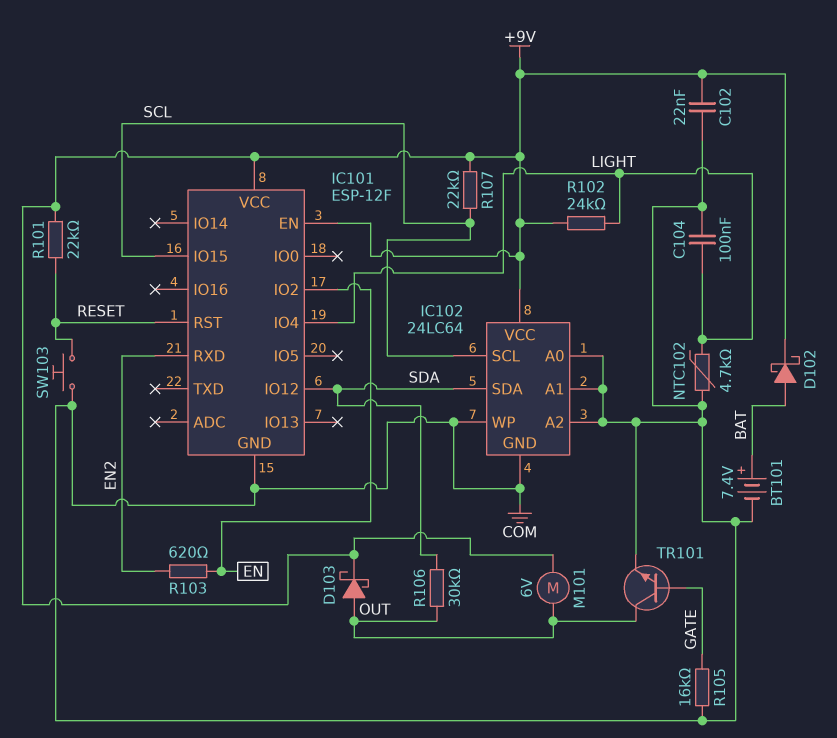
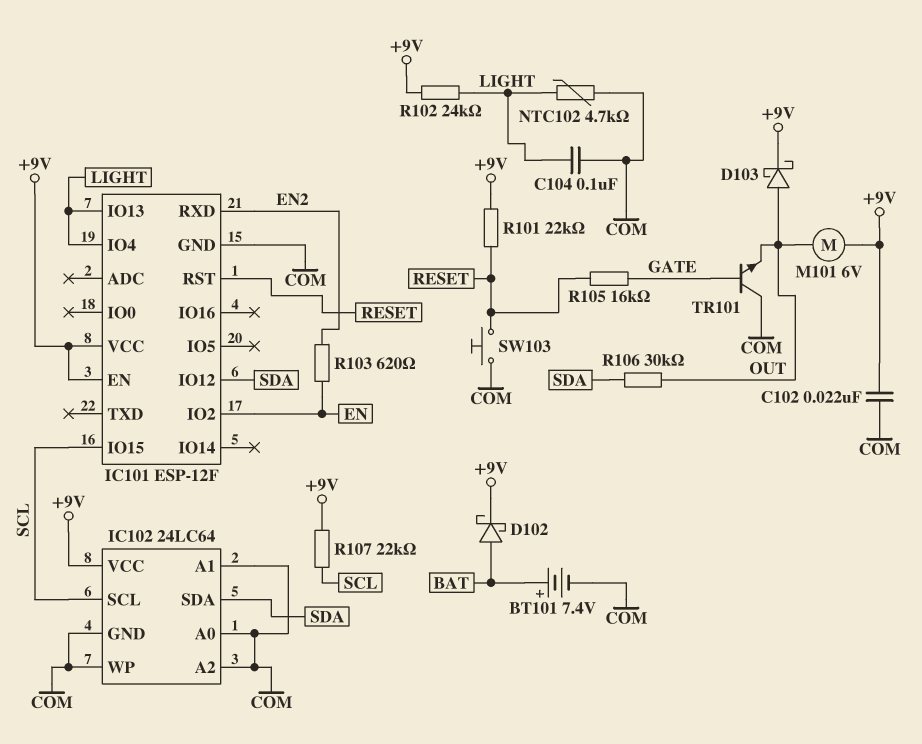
IC101 pin IO13: none -> LIGHT
R105: 16k (COM, GATE) -> 16k (GATE, RESET)
TR101: NPN (B GATE, C OUT, E COM) -> NPN (B GATE, C COM, E OUT)

